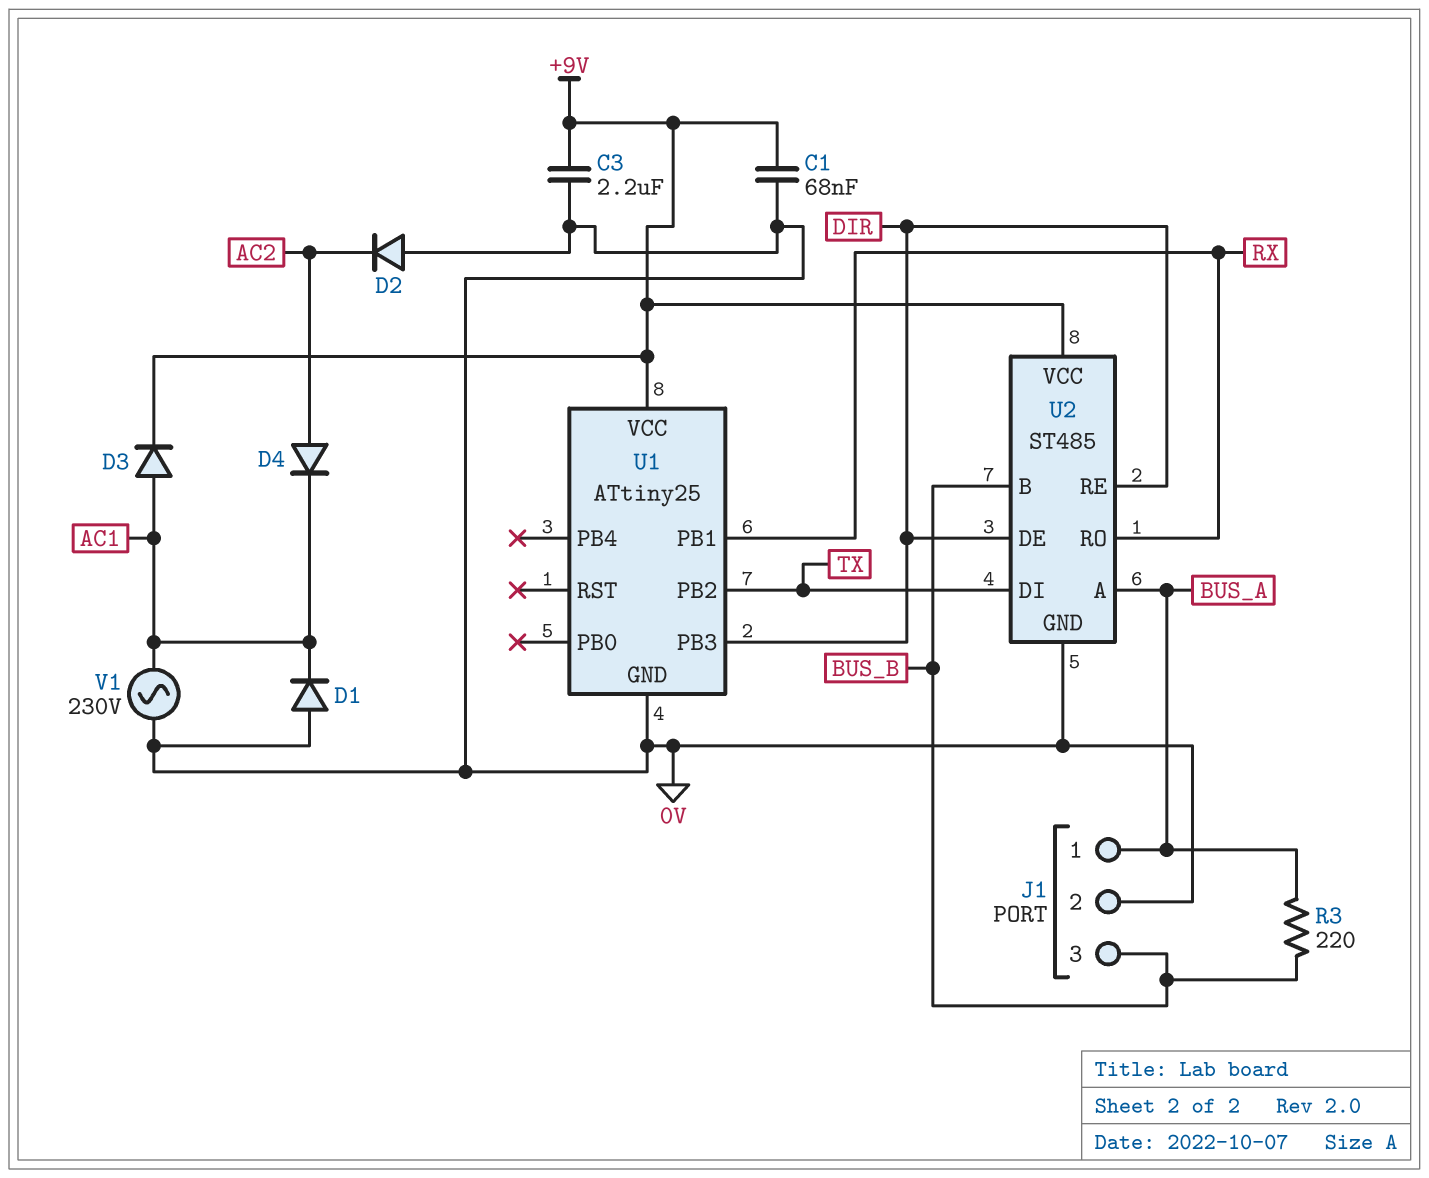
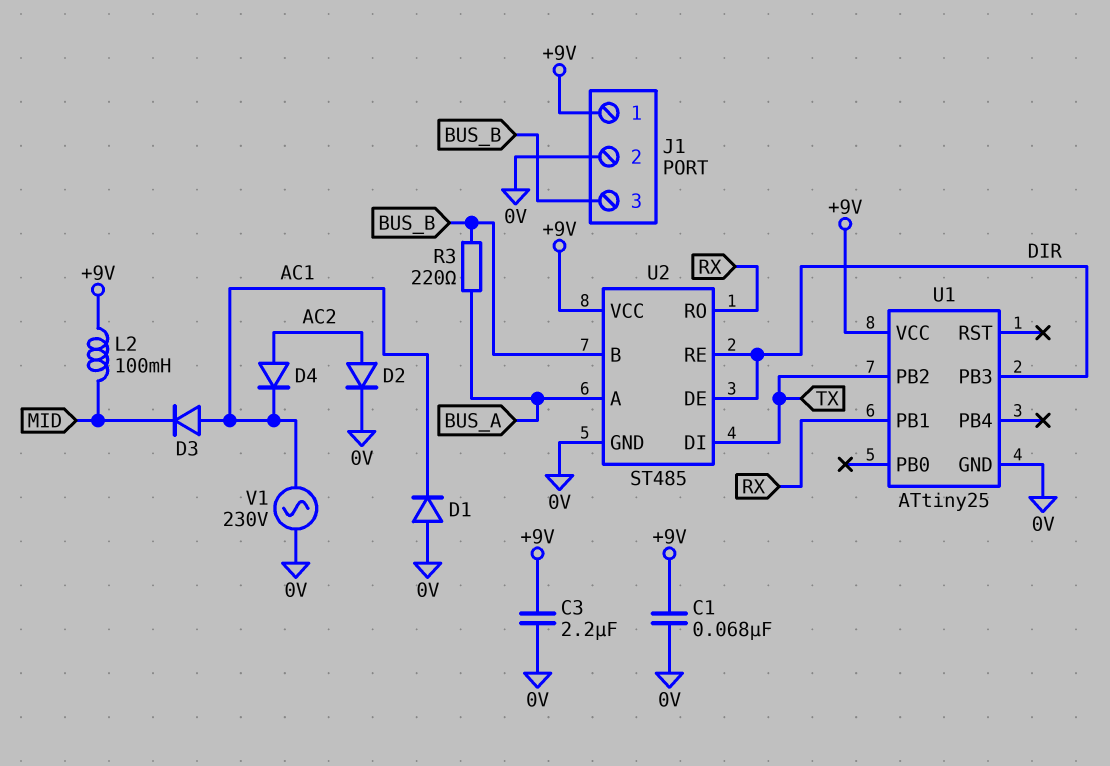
D2: diode (A 0V, K AC2) -> diode (A AC2, K 0V)
D3: diode (A AC1, K +9V) -> diode (A AC1, K MID)
J1 pin 1: BUS_A -> +9V
L2: none -> 100mH (+9V, MID)

